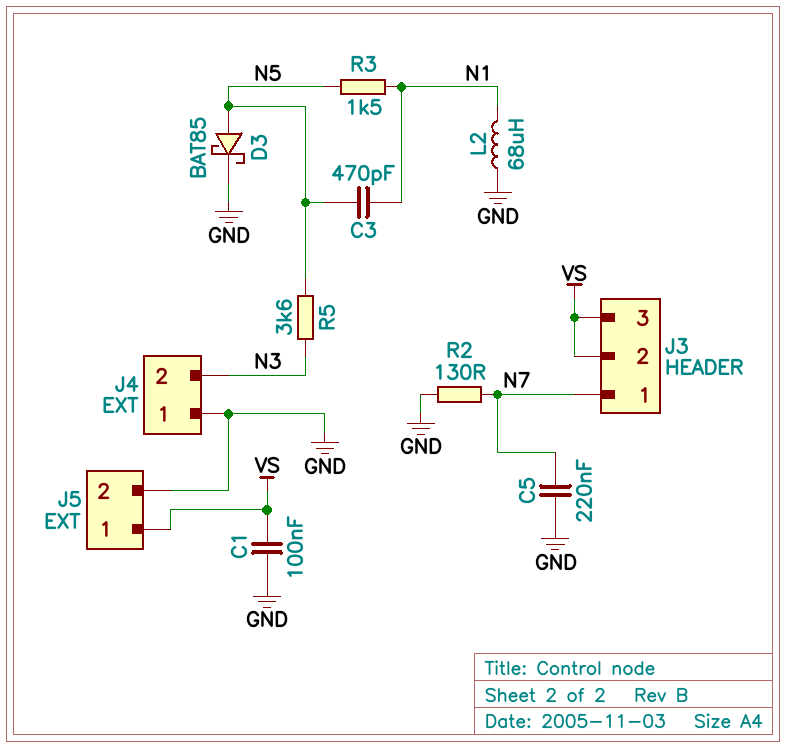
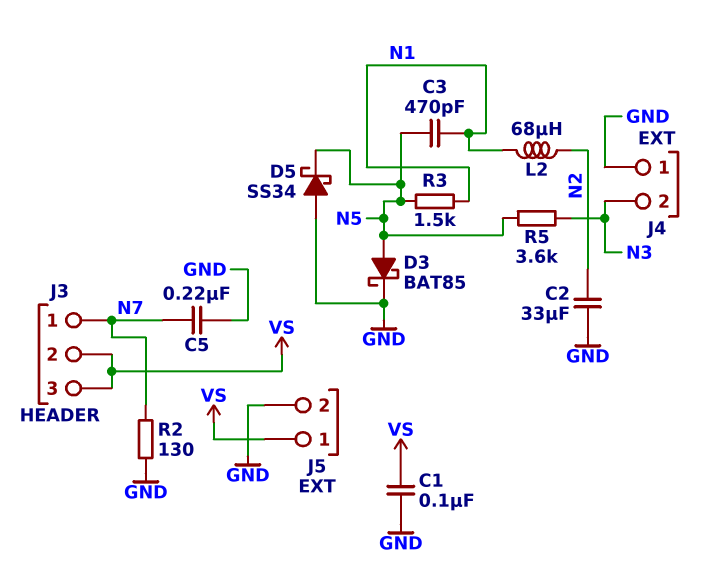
C2: none -> 33uF (GND, N2)
D5: none -> schottky SS34 (A GND, K N5)
L2: 68uH (GND, N1) -> 68uH (N1, N2)

